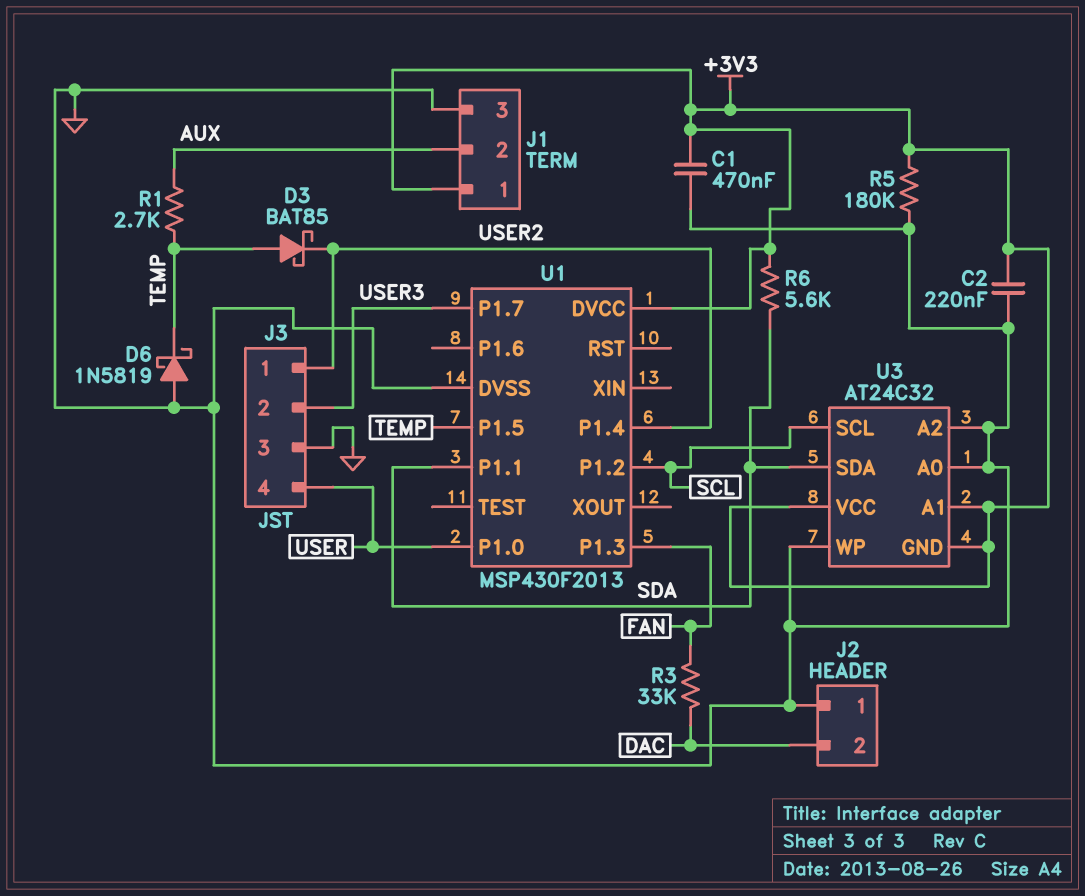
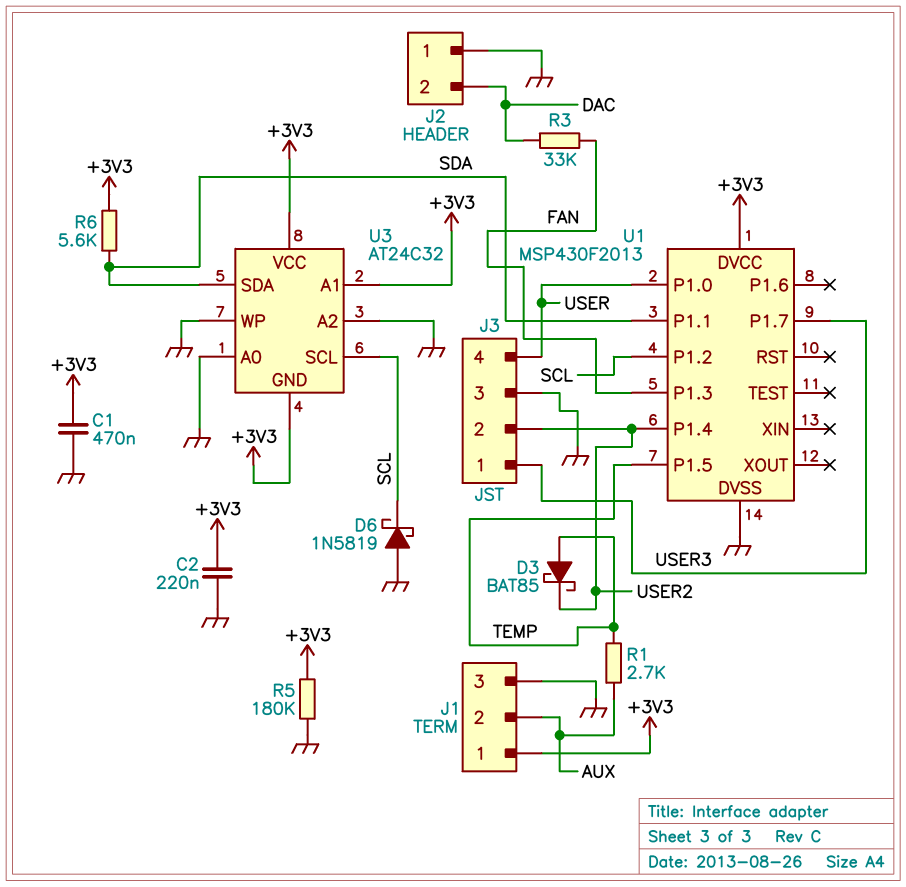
D6: schottky 1N5819 (A GND, K TEMP) -> schottky 1N5819 (A GND, K SCL)
J3 pin 1: USER2 -> USER3
J3 pin 2: USER3 -> USER2

